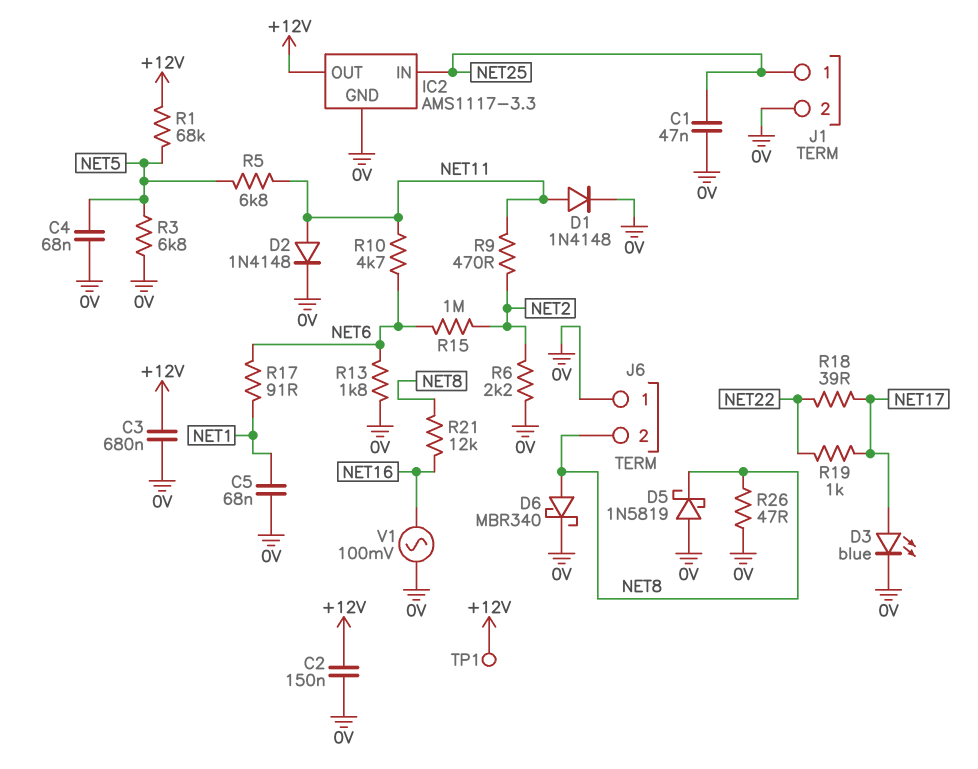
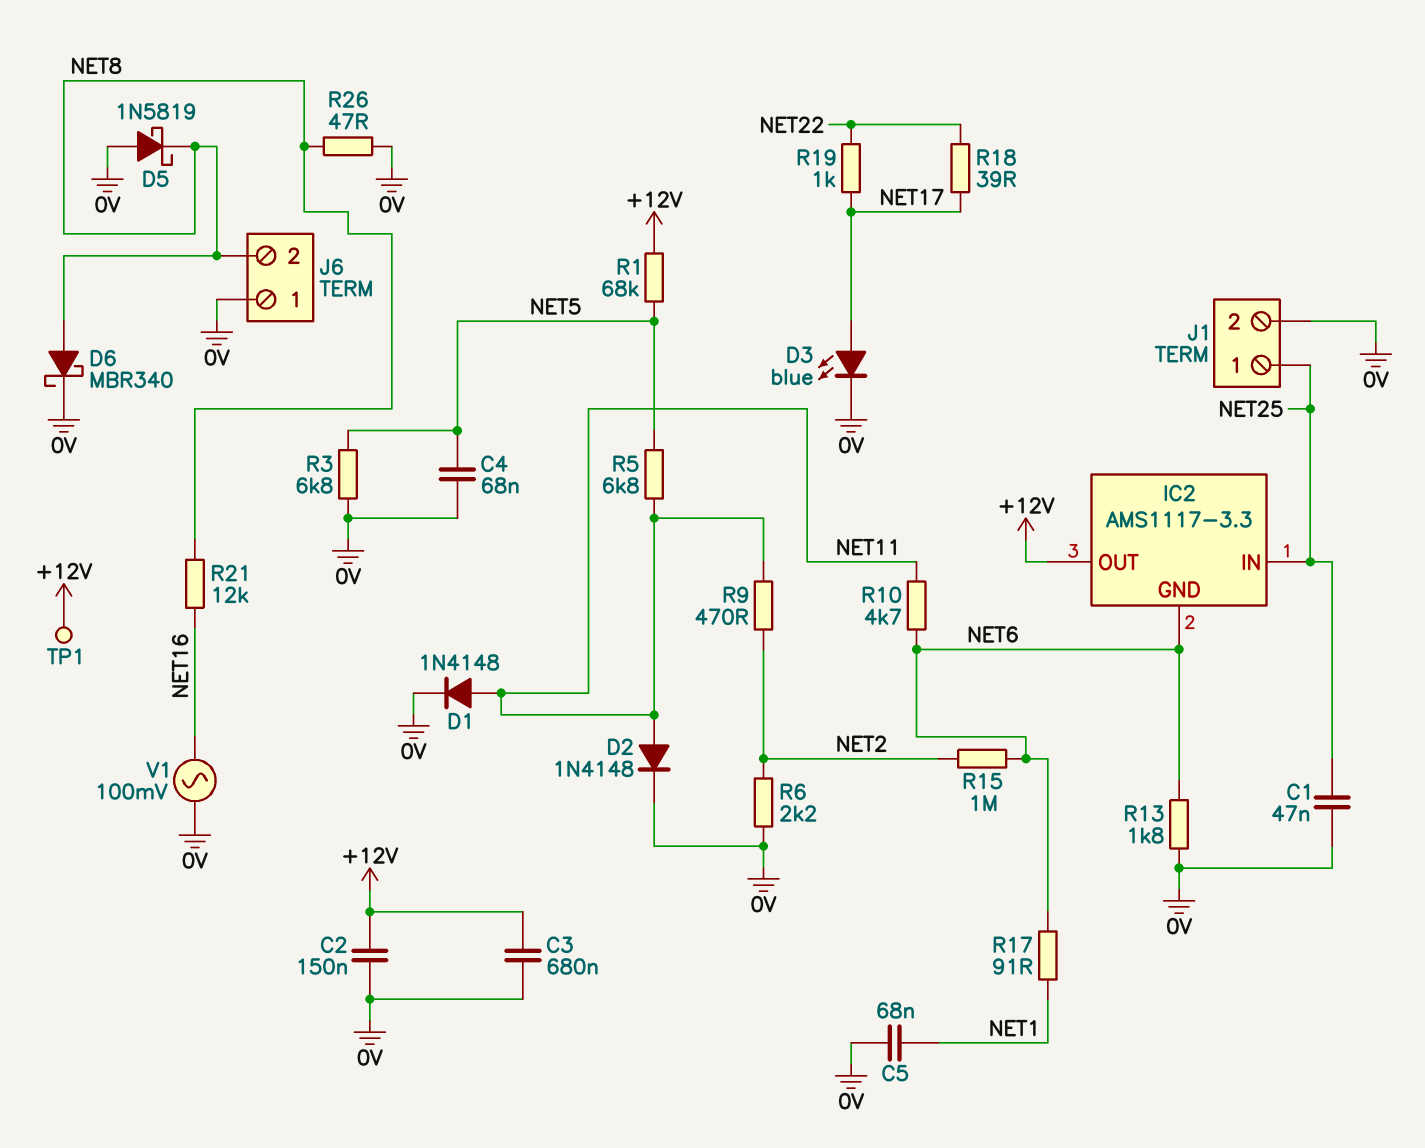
IC2 pin GND: 0V -> NET6

